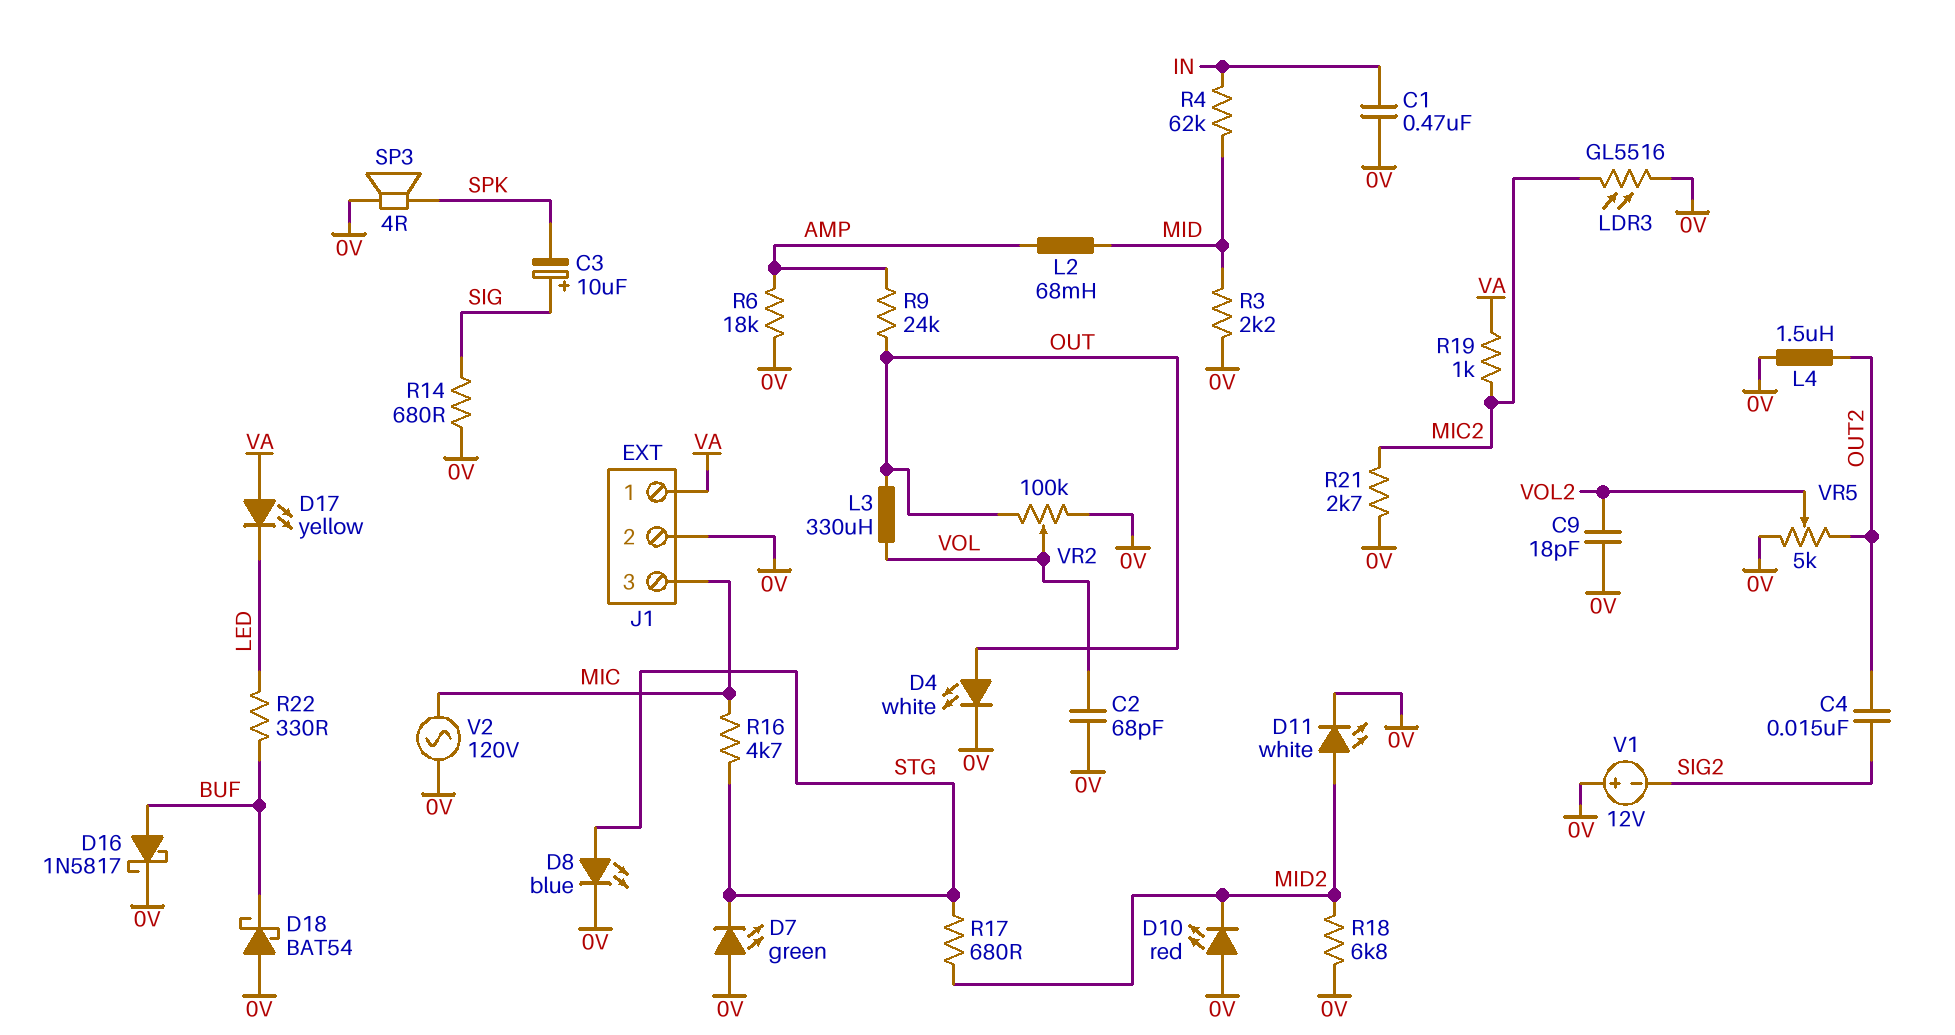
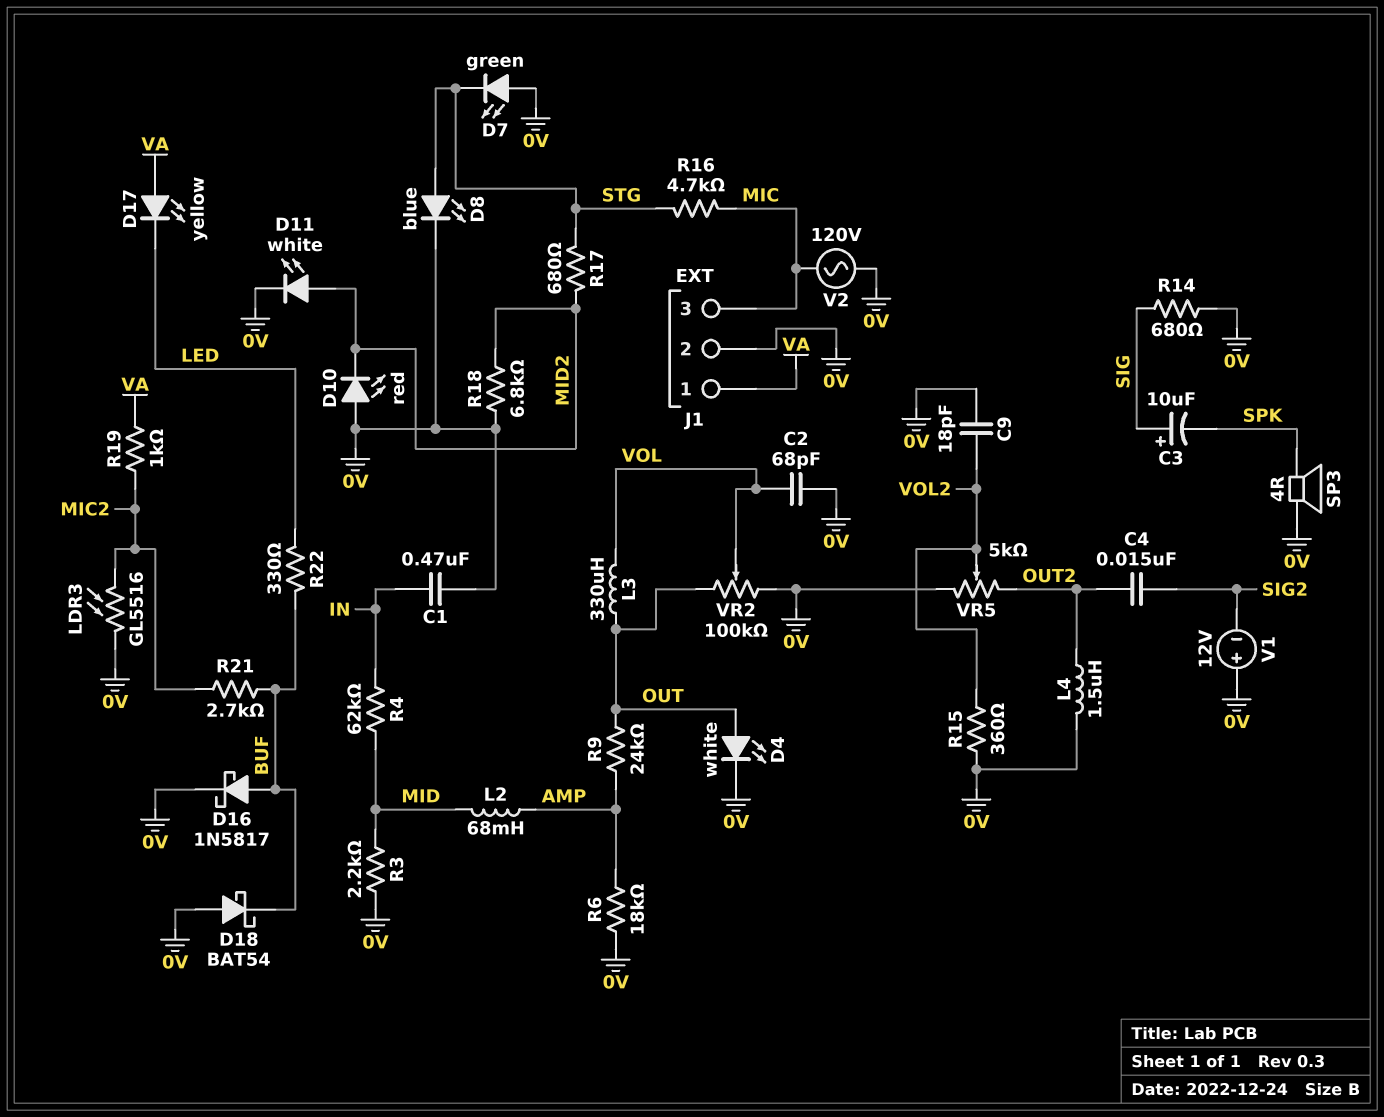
R15: none -> 360 (0V, VOL2)
R21: 2.7k (0V, MIC2) -> 2.7k (BUF, MIC2)

